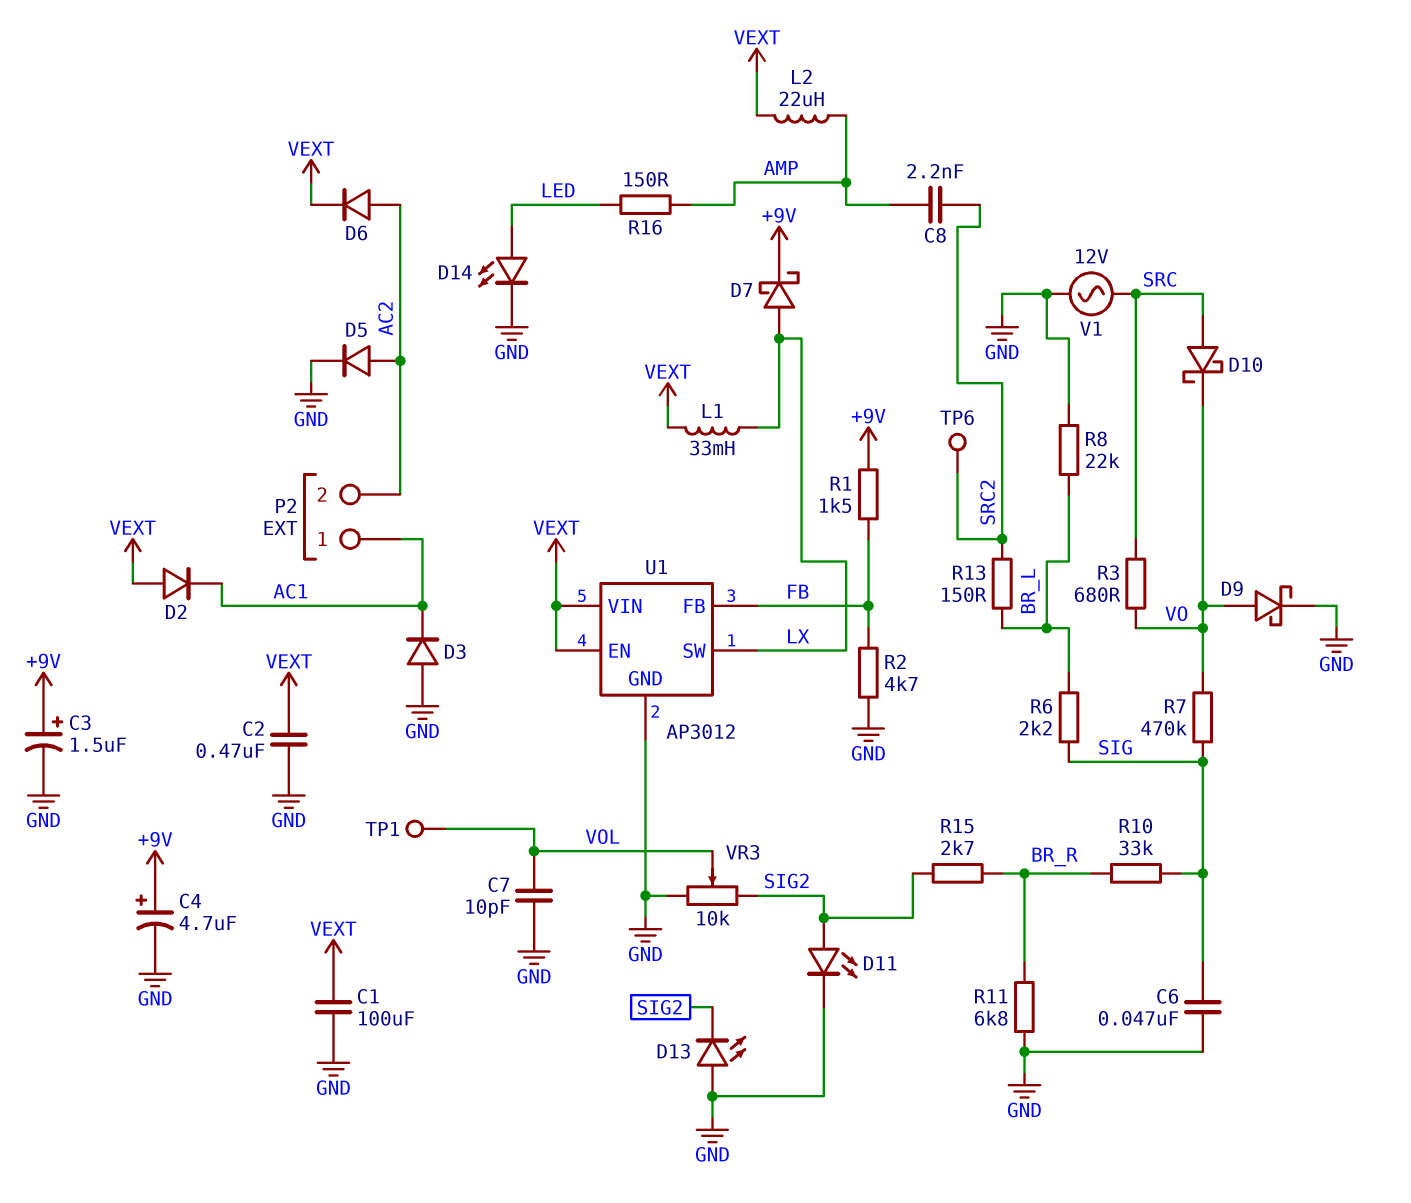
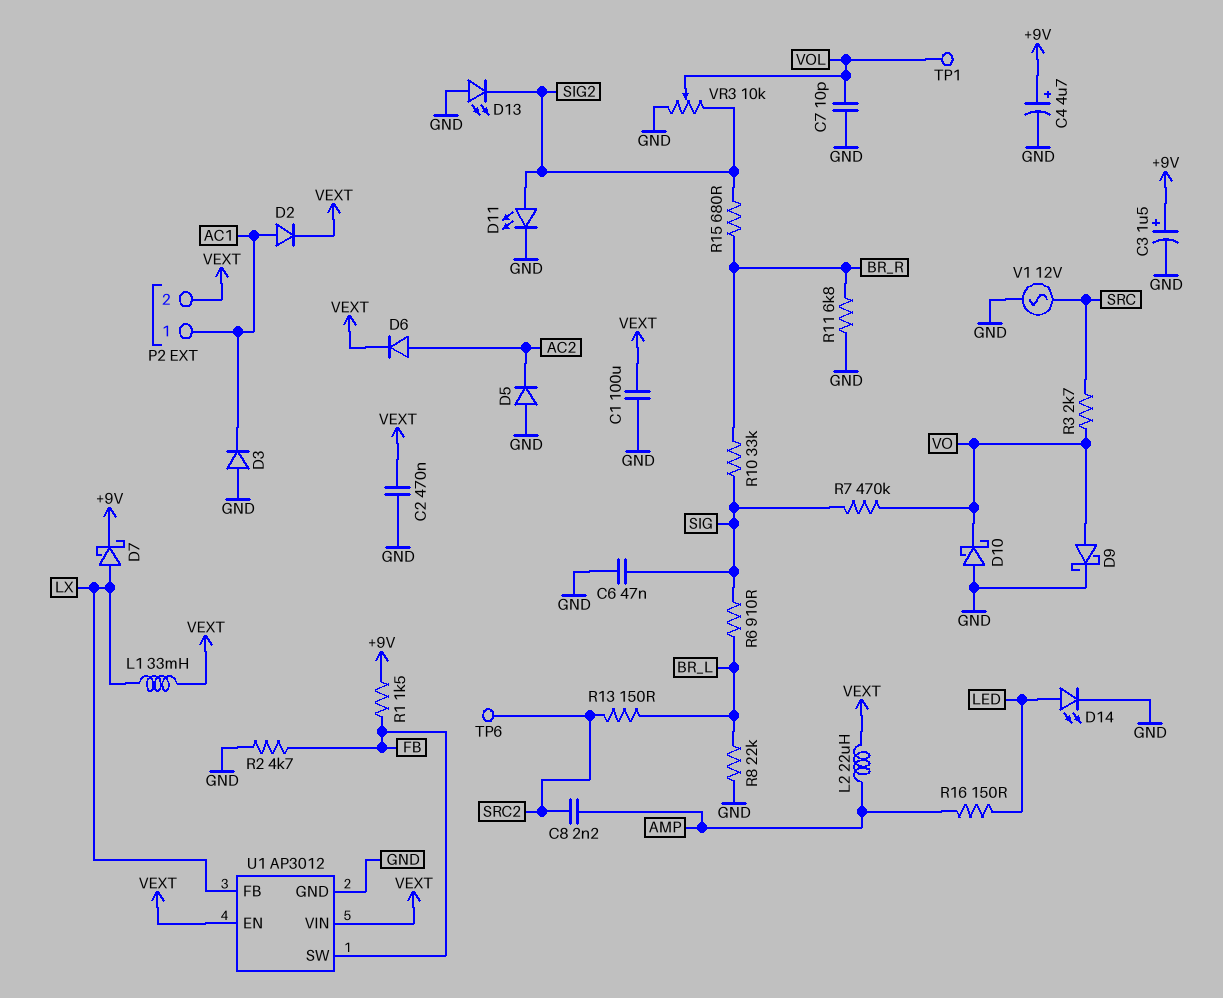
D2: diode (A VEXT, K AC1) -> diode (A AC1, K VEXT)
D5: diode (A AC2, K GND) -> diode (A GND, K AC2)
D10: schottky (A SRC, K VO) -> schottky (A GND, K VO)
P2 pin 2: AC2 -> VEXT
R3: 680 (SRC, VO) -> 2.7k (SRC, VO)
R6: 2.2k (BR_L, SIG) -> 910 (BR_L, SIG)
R15: 2.7k (BR_R, SIG2) -> 680 (BR_R, SIG2)
U1 pin FB: FB -> LX
U1 pin SW: LX -> FB

